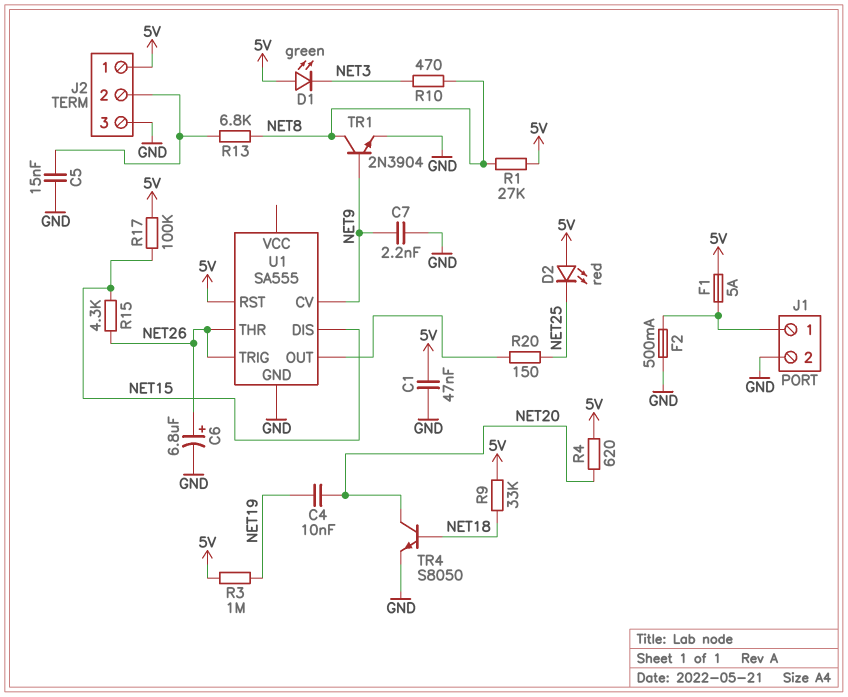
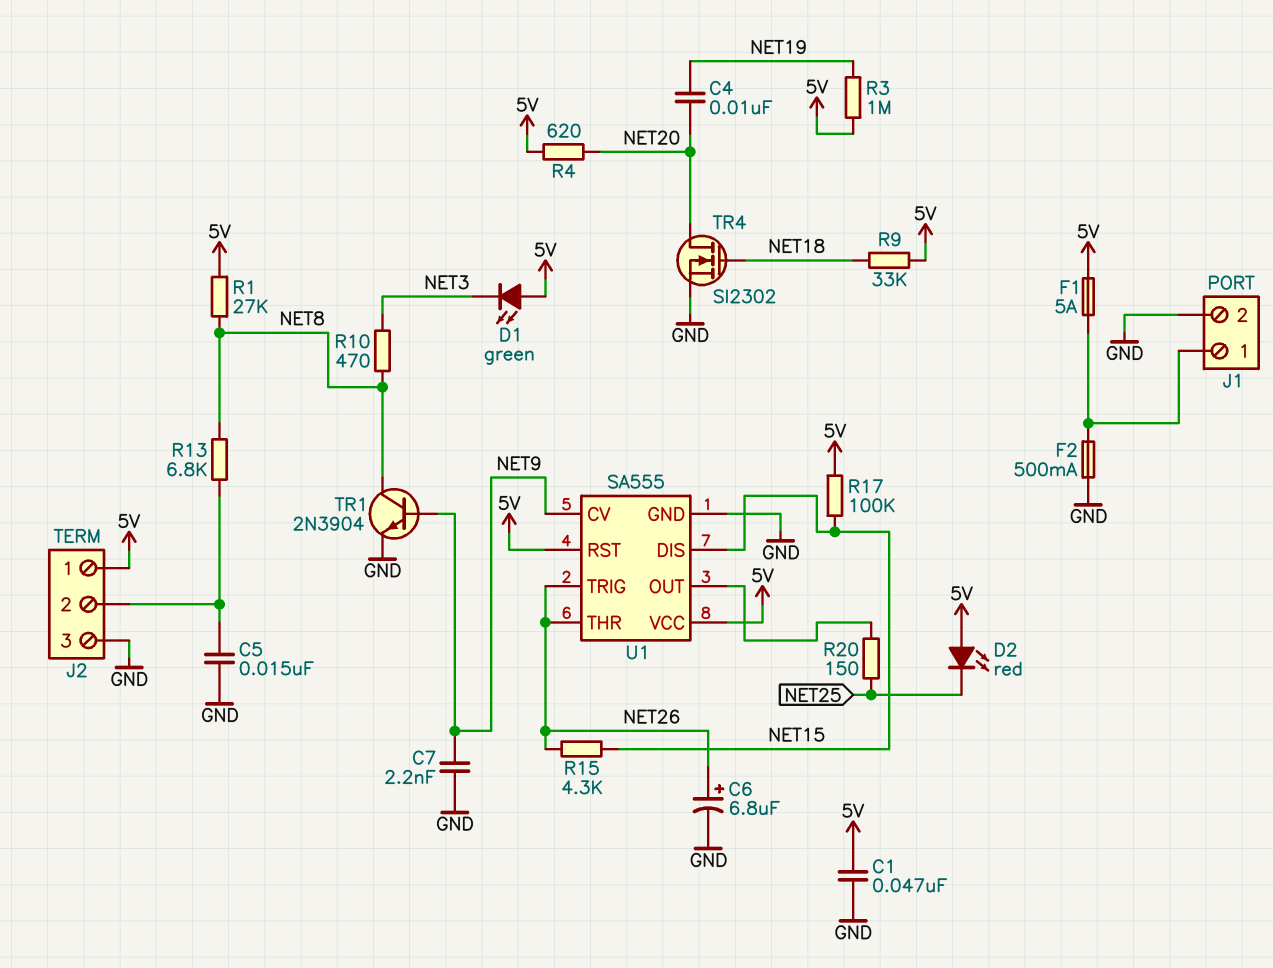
TR4: NPN S8050 (B NET18, C NET20, E GND) -> NMOS SI2302 (G NET18, D NET20, S GND)
U1 pin VCC: none -> 5V

